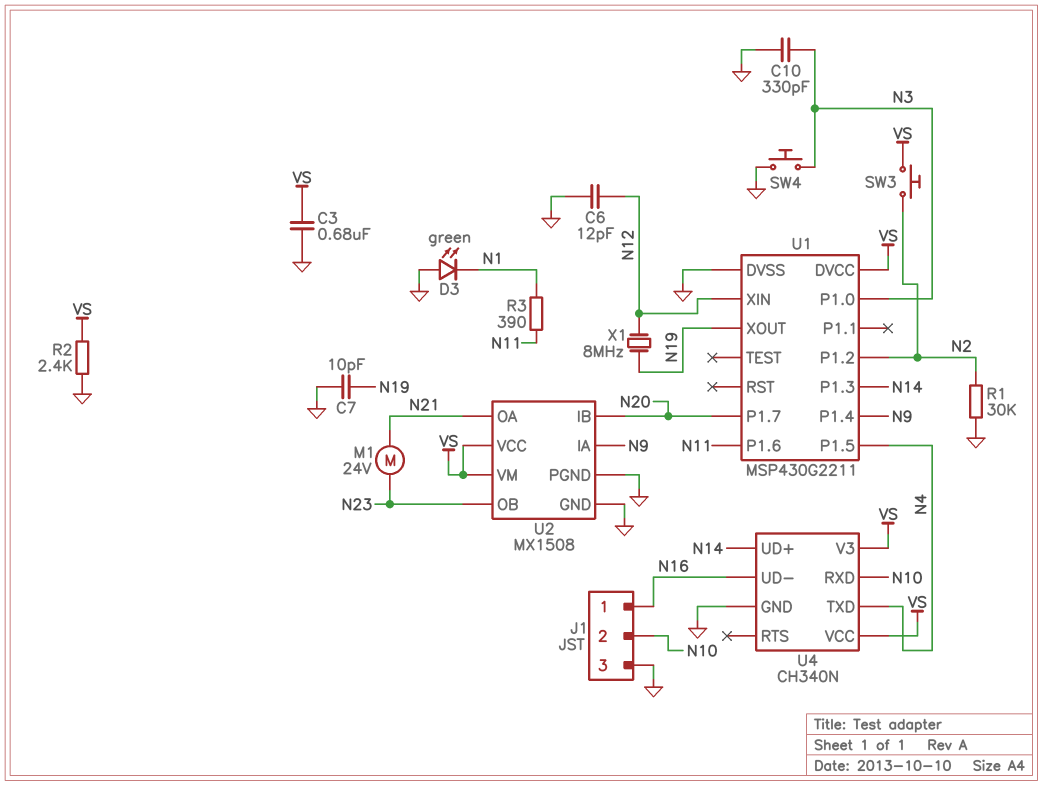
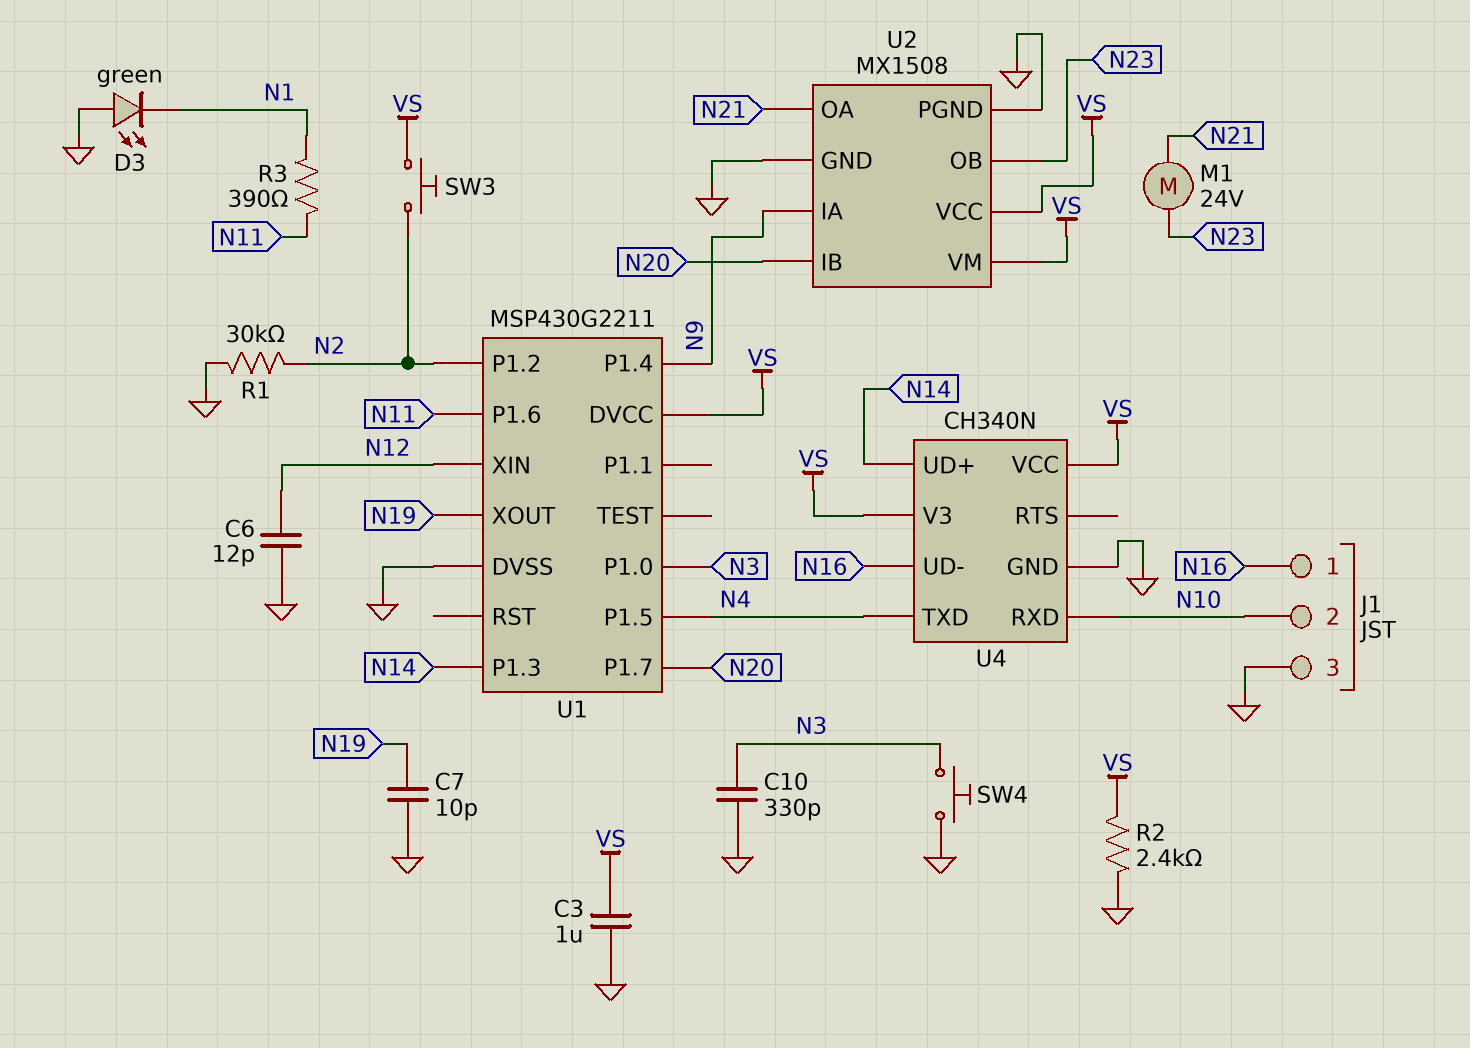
C3: 680nF (GND, VS) -> 1uF (GND, VS)
X1: 8MHz (N12, N19) -> none

